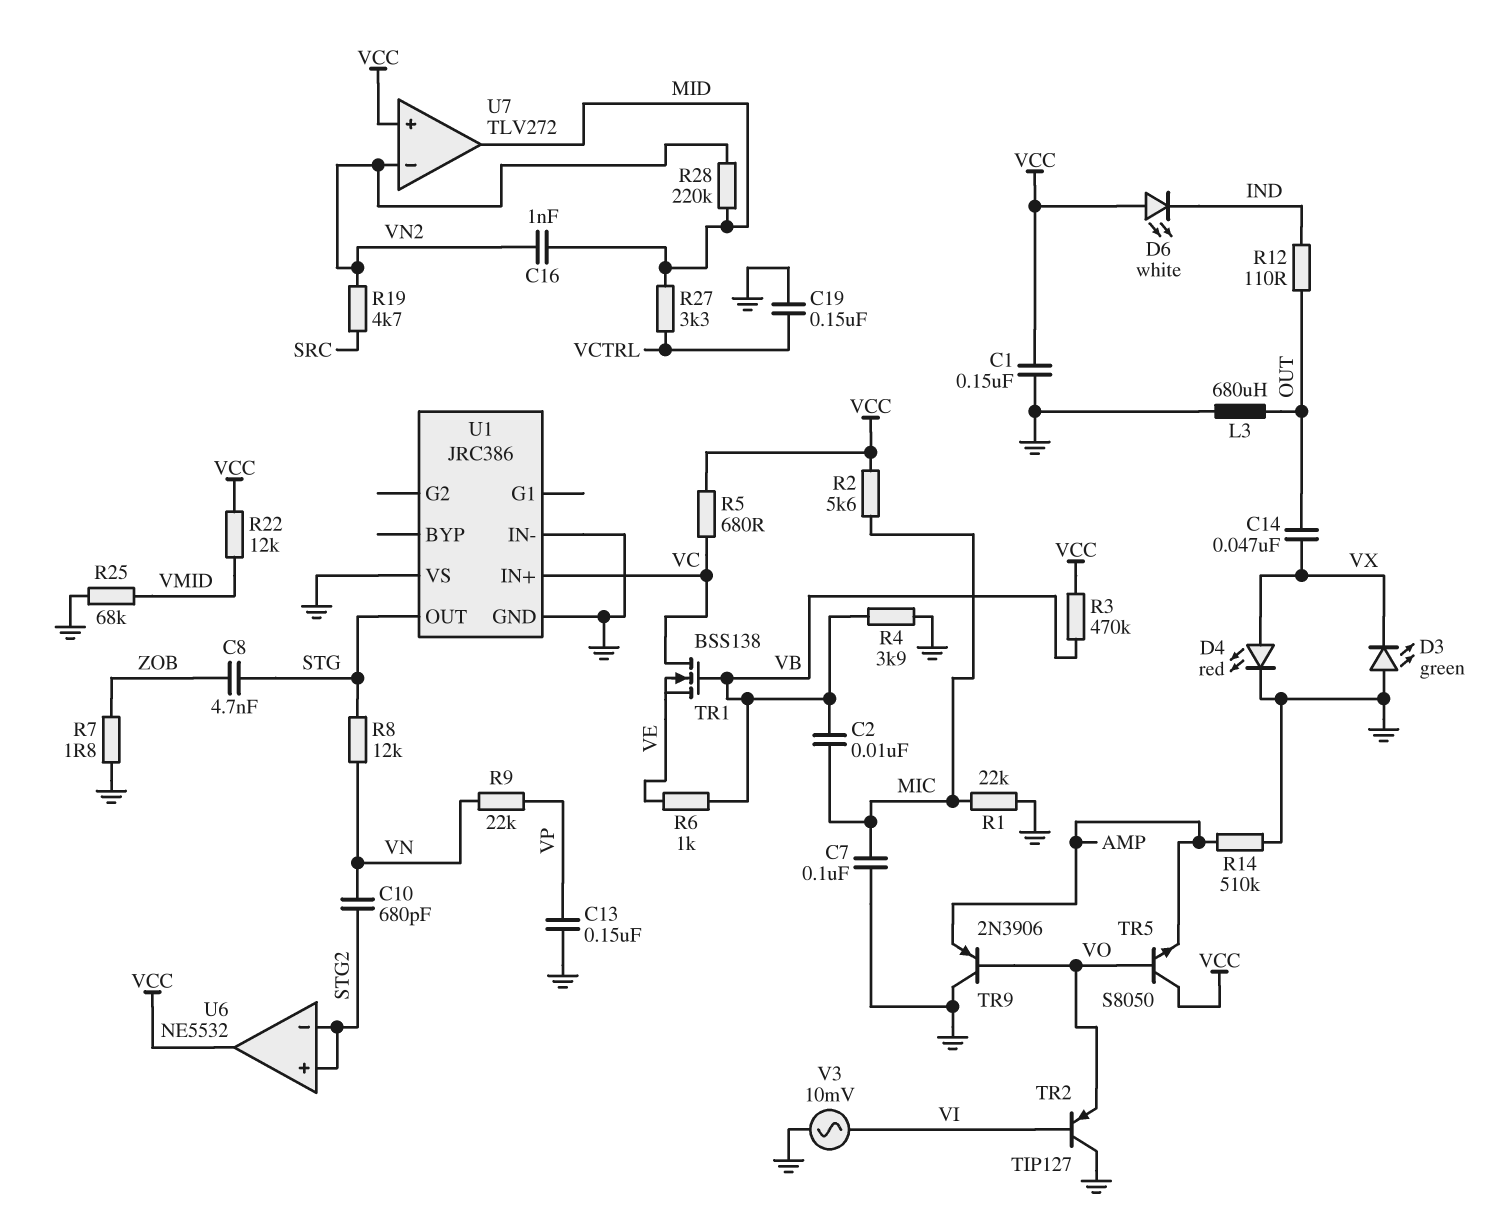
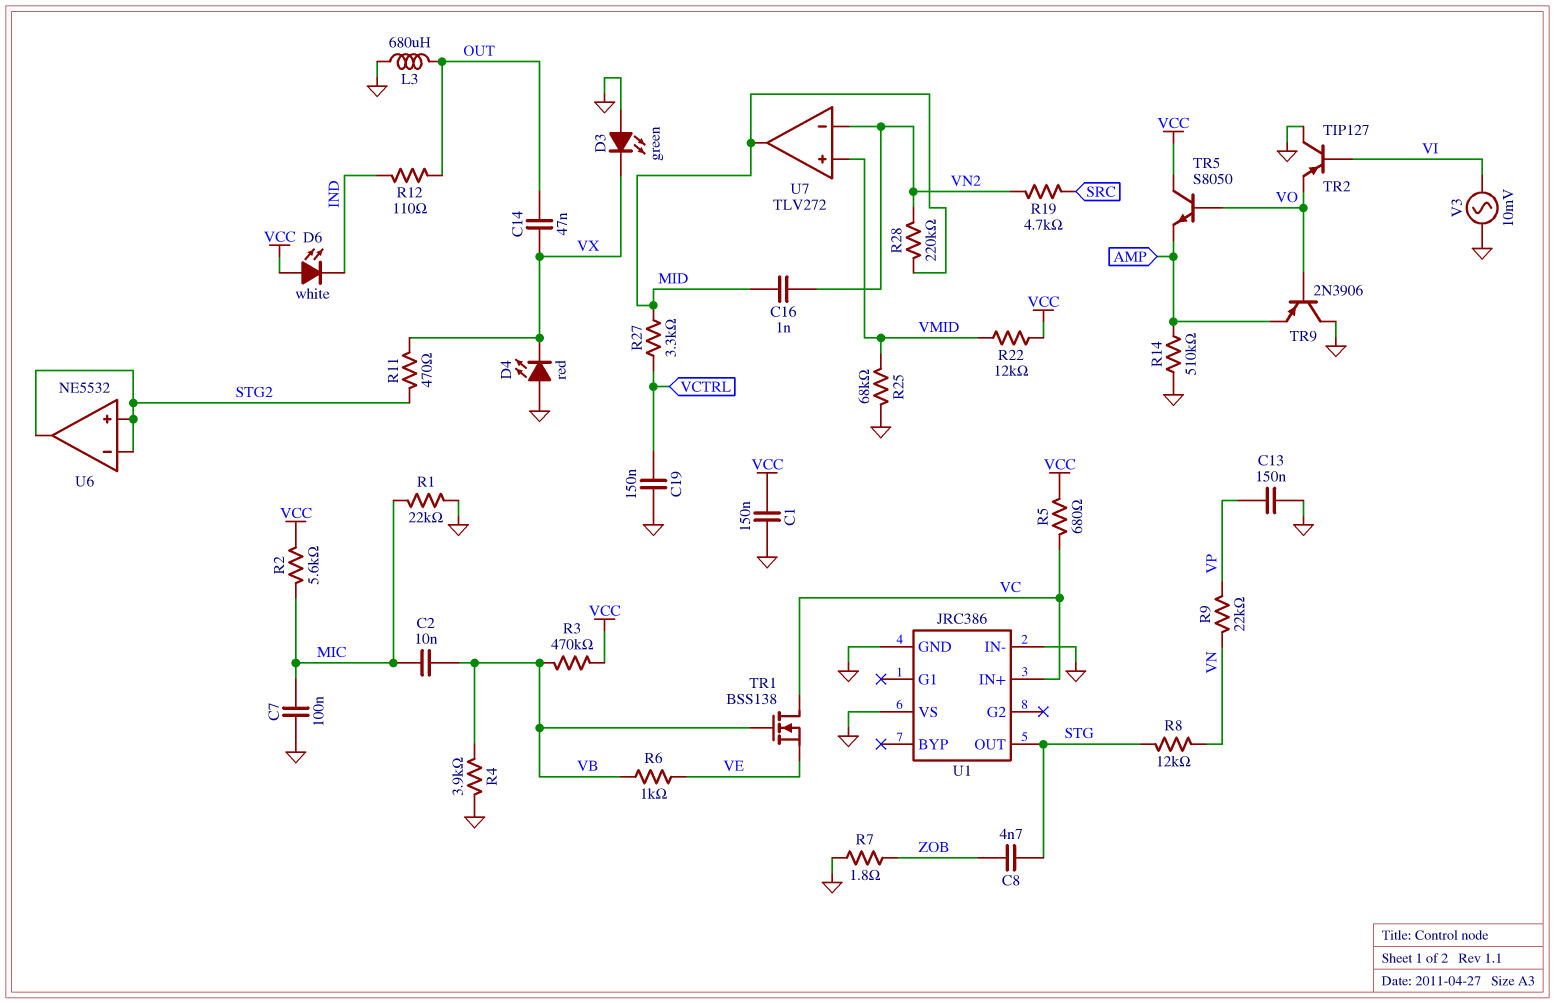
C10: 680pF (STG2, VN) -> none
D4: LED red (A VX, K GND) -> LED red (A GND, K VX)
R11: none -> 470 (STG2, VX)
U6 pin out: VCC -> STG2
U7 pin in+: VCC -> VMID

